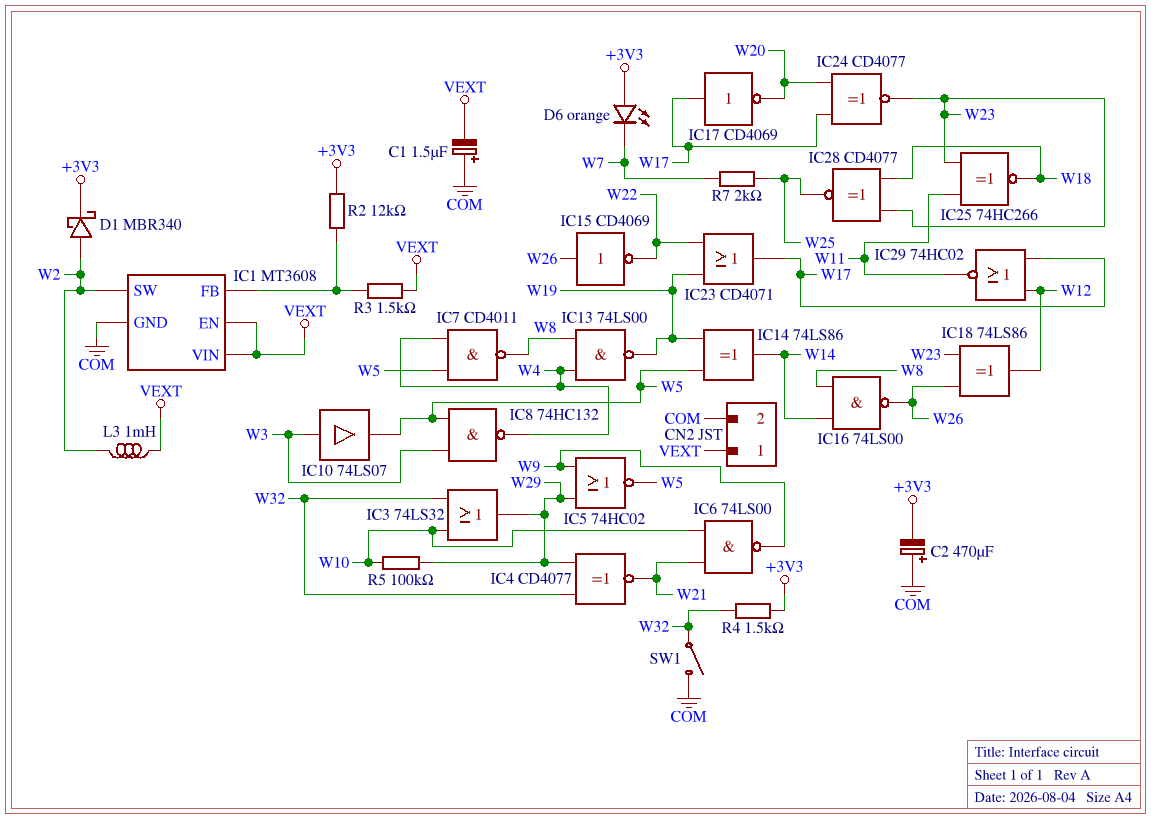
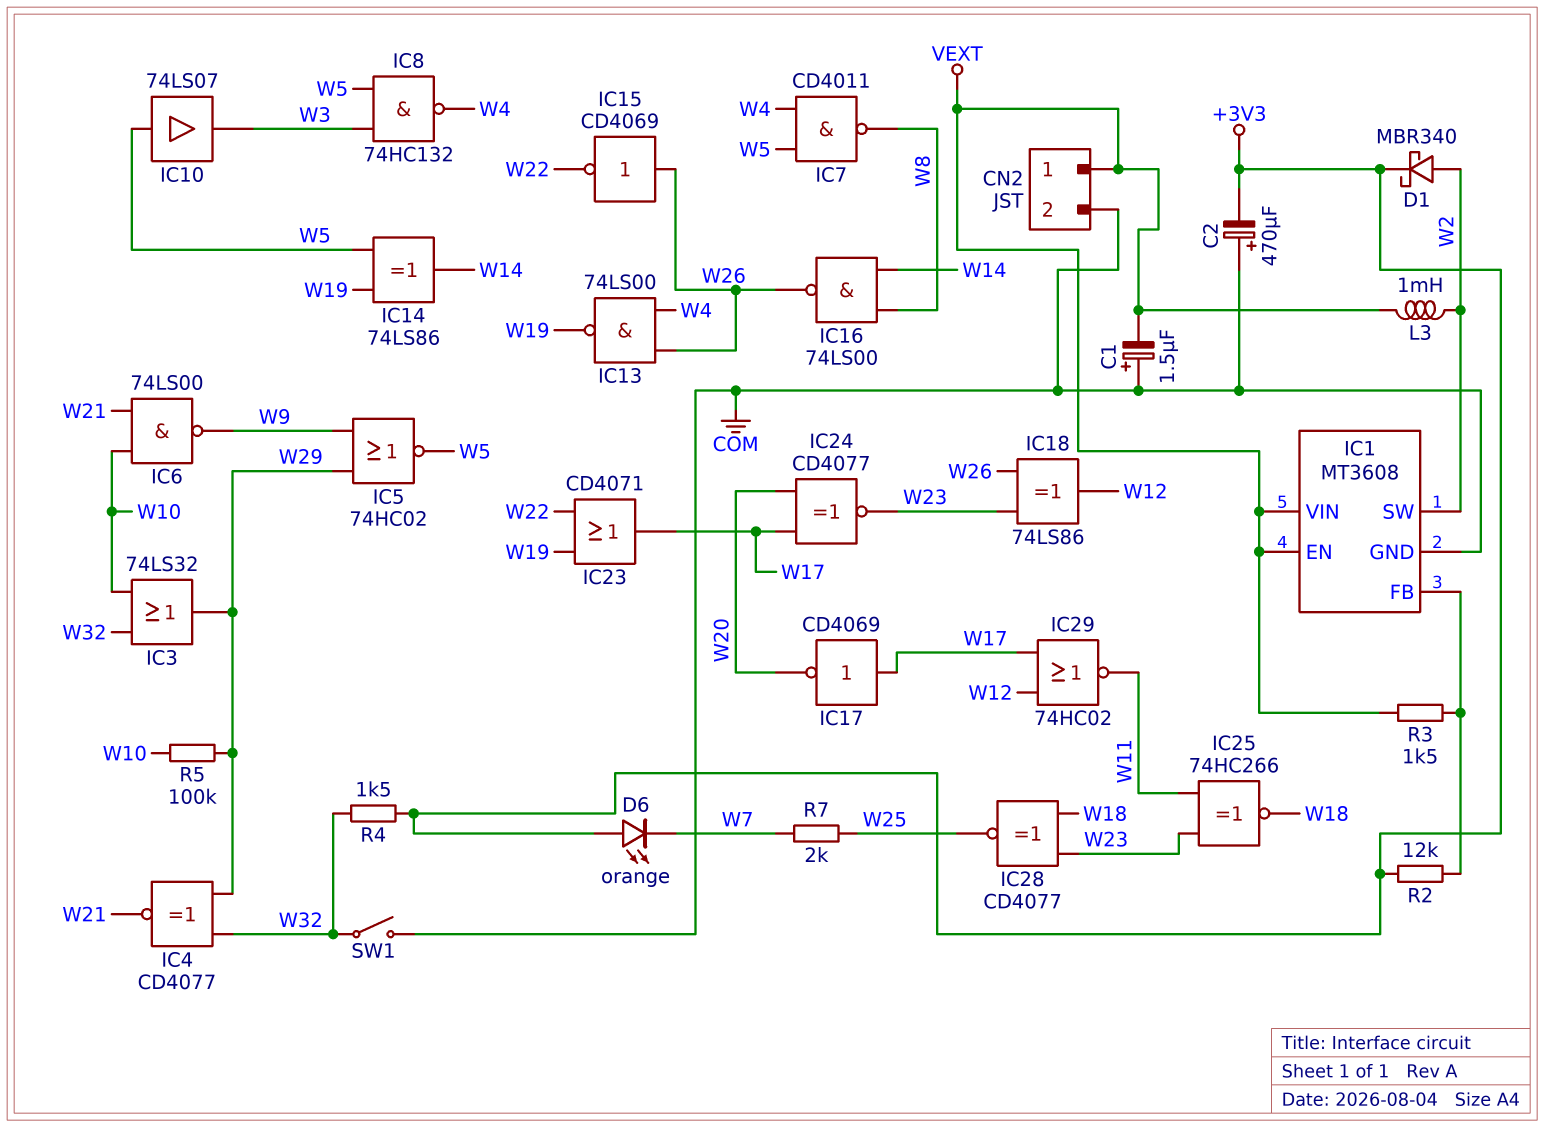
IC10: buffer 74LS07 (in W3, out W5) -> buffer 74LS07 (in W5, out W3)
IC13: NAND 74LS00 (in W4, in W8, out W19) -> NAND 74LS00 (in W4, in W26, out W19)

